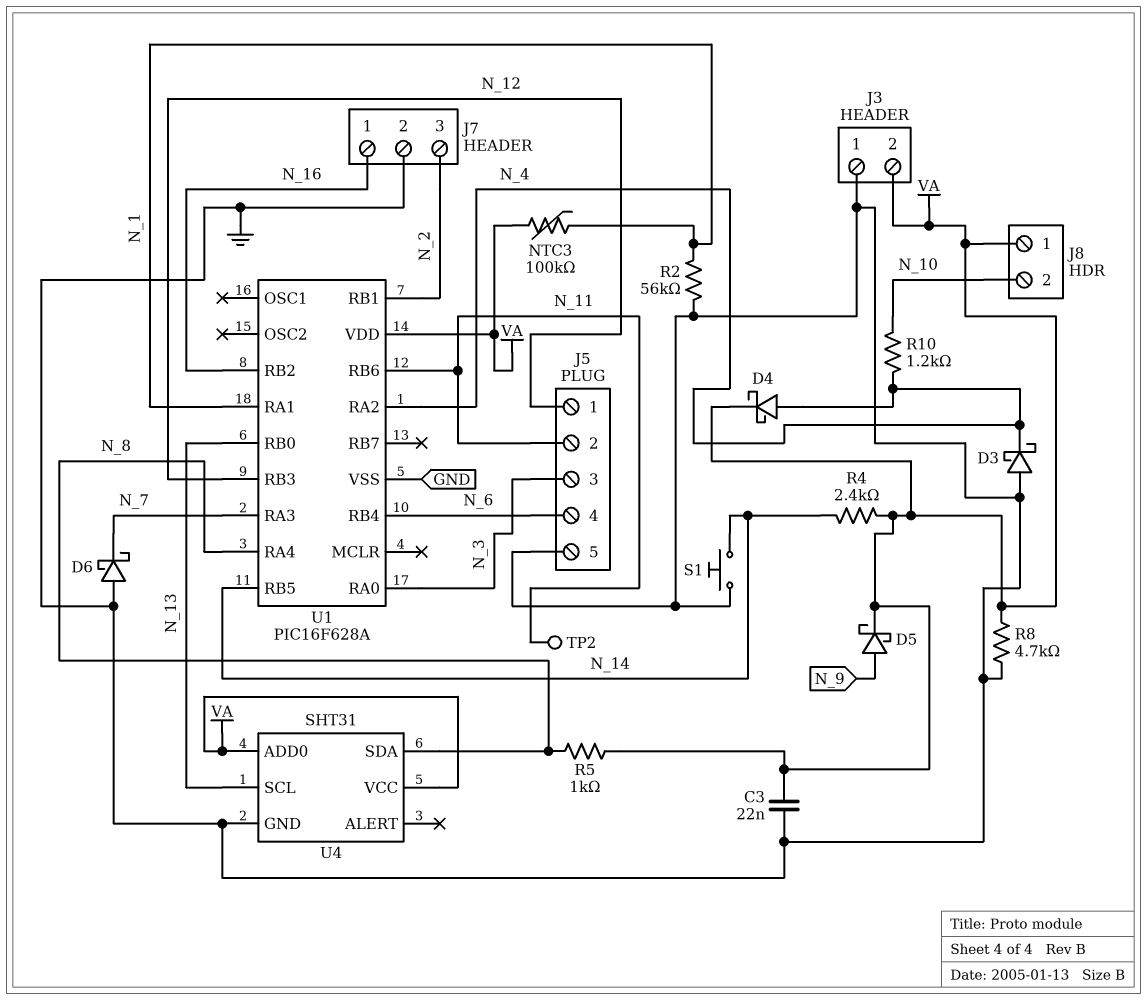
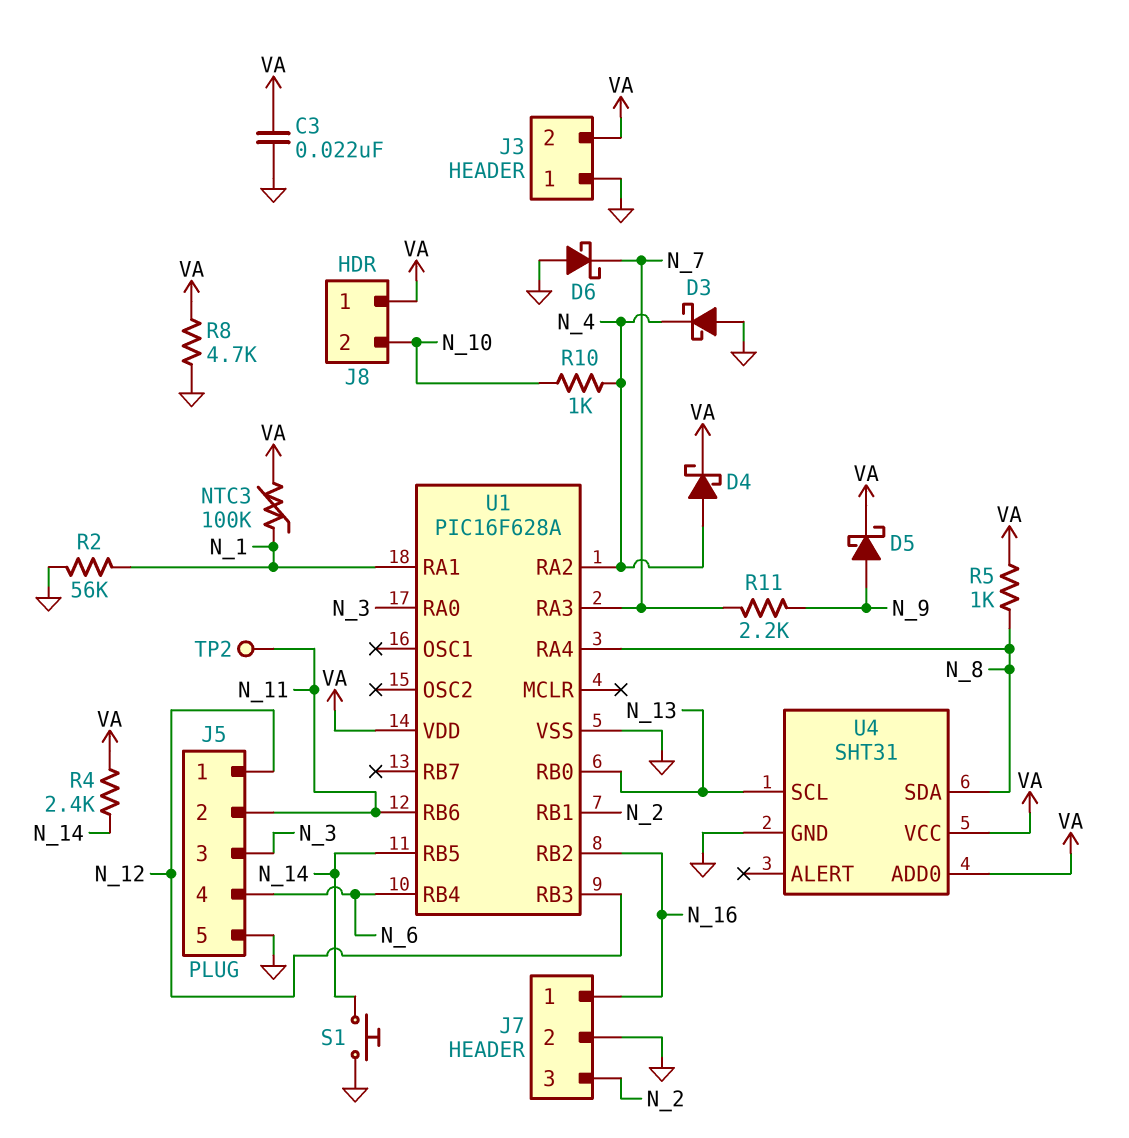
R10: 1.2k (N_4, N_10) -> 1k (N_4, N_10)
R11: none -> 2.2k (N_7, N_9)

